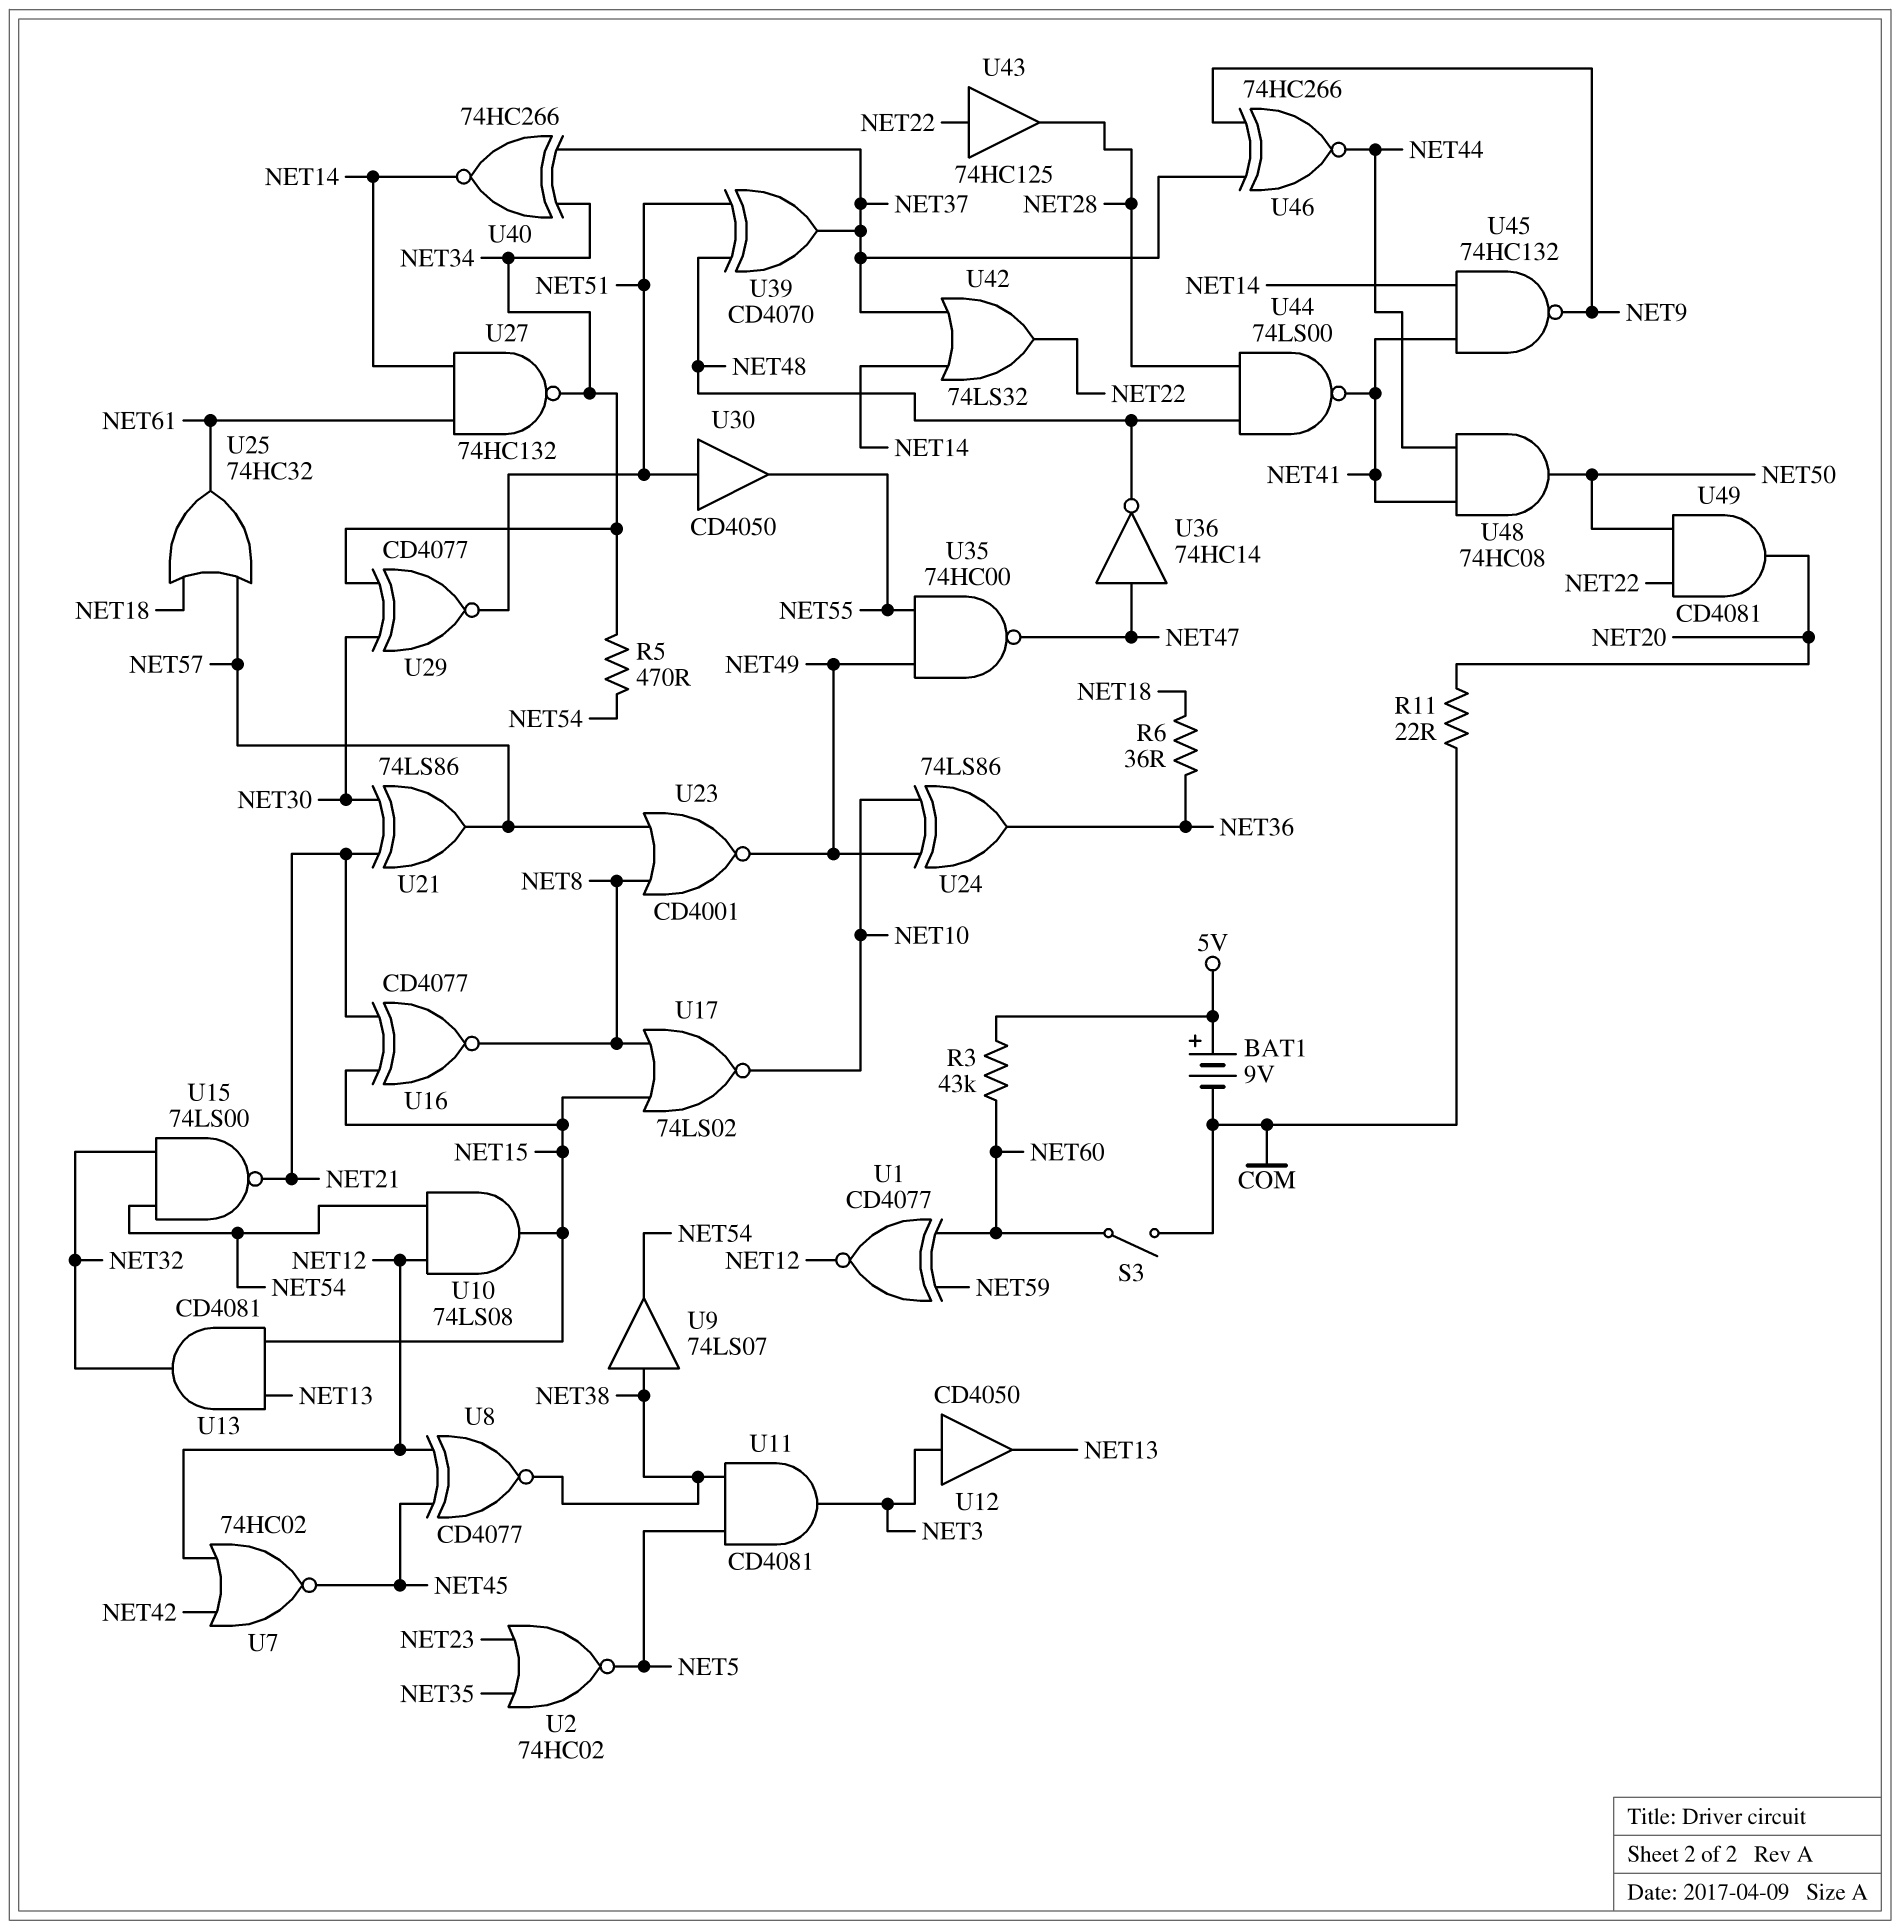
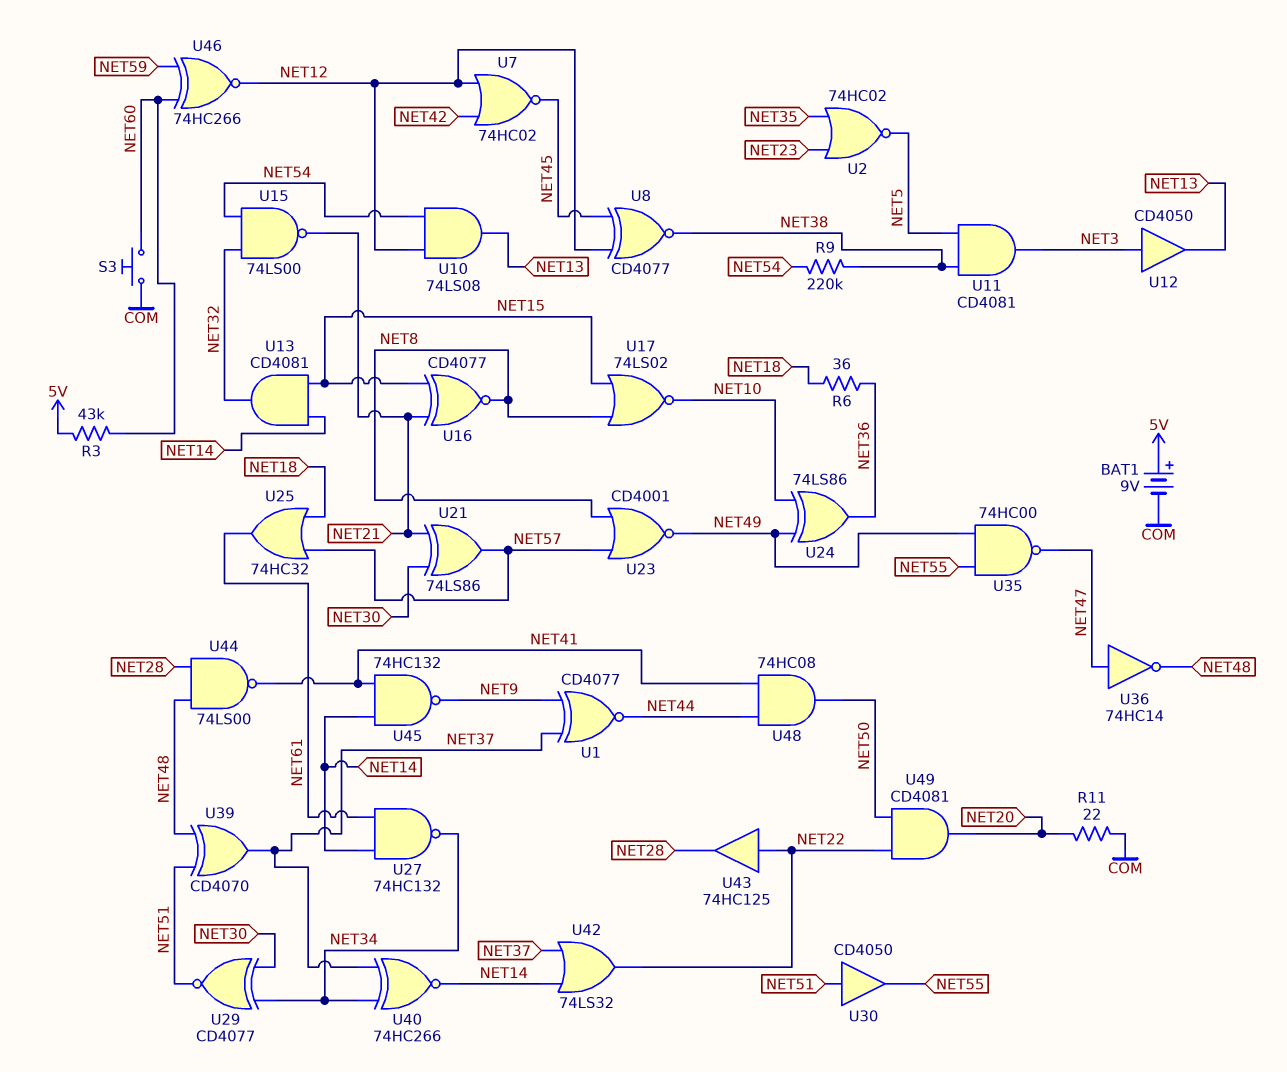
R5: 470 (NET34, NET54) -> none
R9: none -> 220k (NET38, NET54)
S3: switch (COM, NET60) -> button (COM, NET60)
U1: XNOR CD4077 (in NET59, in NET60, out NET12) -> XNOR CD4077 (in NET9, in NET37, out NET44)
U9: buffer 74LS07 (in NET38, out NET54) -> none
U10: AND 74LS08 (in NET12, in NET54, out NET15) -> AND 74LS08 (in NET12, in NET54, out NET13)
U13: AND CD4081 (in NET13, in NET15, out NET32) -> AND CD4081 (in NET14, in NET15, out NET32)
U46: XNOR 74HC266 (in NET9, in NET37, out NET44) -> XNOR 74HC266 (in NET59, in NET60, out NET12)

